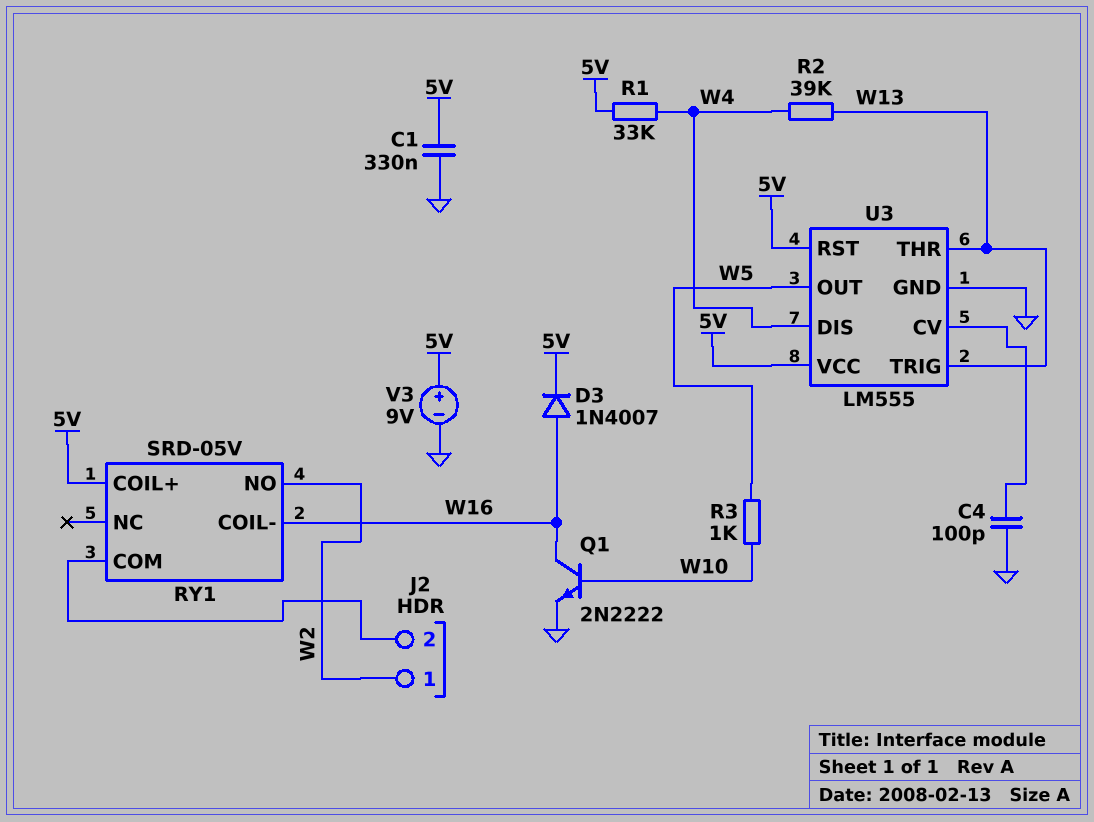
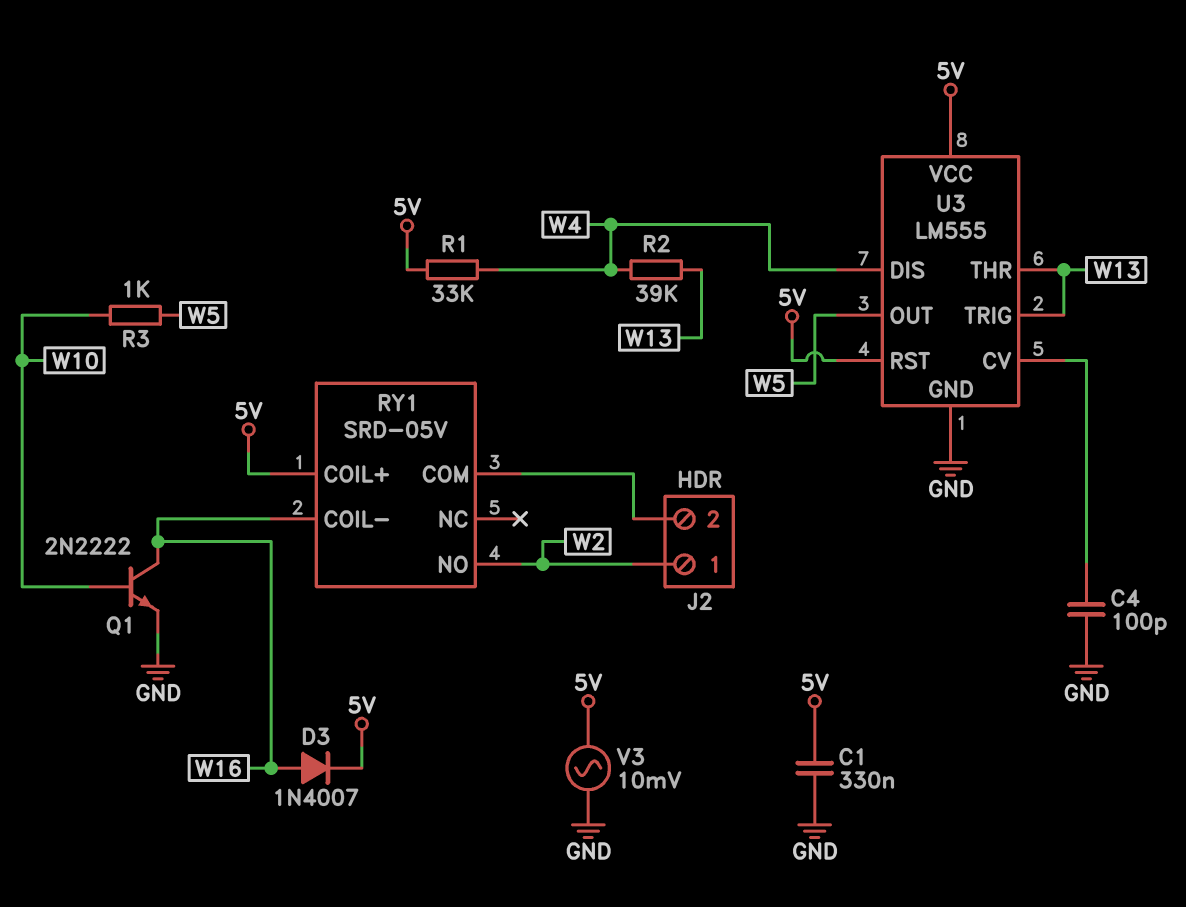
V3: 9V (plus 5V, minus GND) -> AC 10mV (5V, GND)

